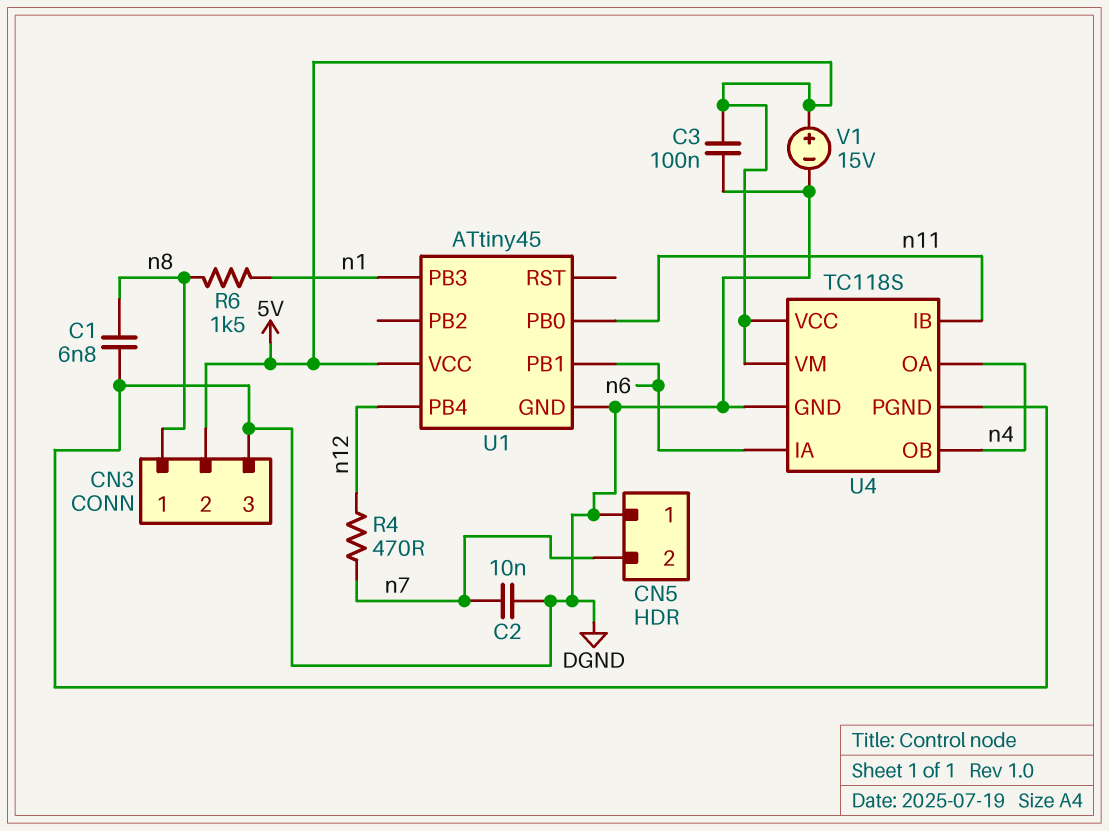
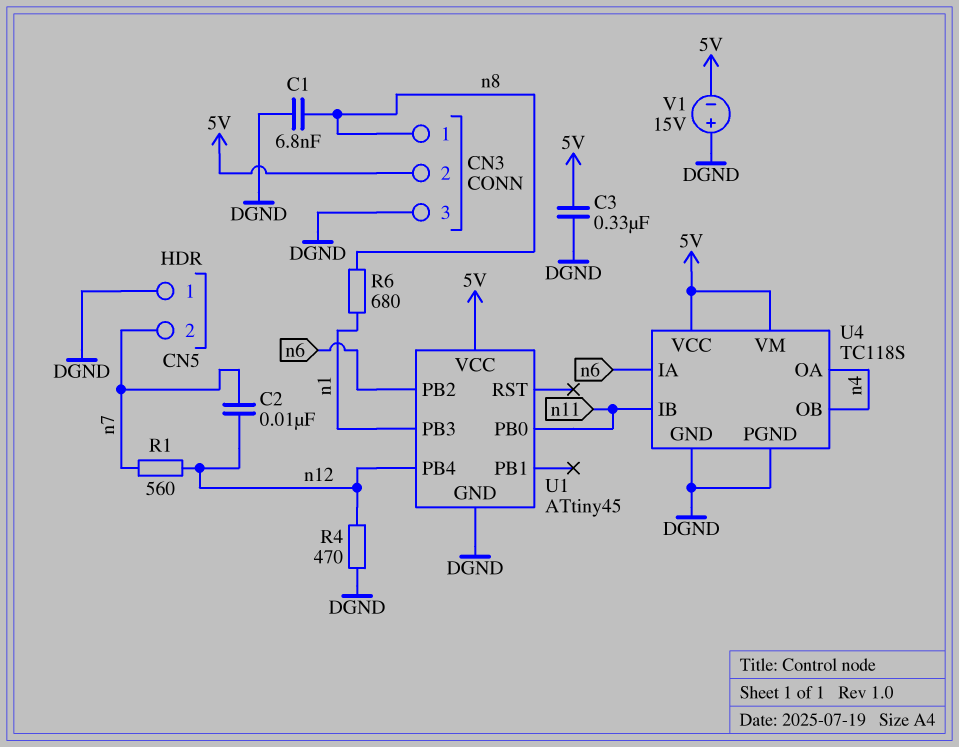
C2: 10nF (DGND, n7) -> 10nF (n7, n12)
C3: 100nF (5V, DGND) -> 330nF (5V, DGND)
R1: none -> 560 (n7, n12)
R4: 470 (n7, n12) -> 470 (DGND, n12)
R6: 1.5k (n1, n8) -> 680 (n1, n8)
U1 pin PB1: n6 -> none
U1 pin PB2: none -> n6
V1: 15V (plus 5V, minus DGND) -> 15V (plus DGND, minus 5V)

